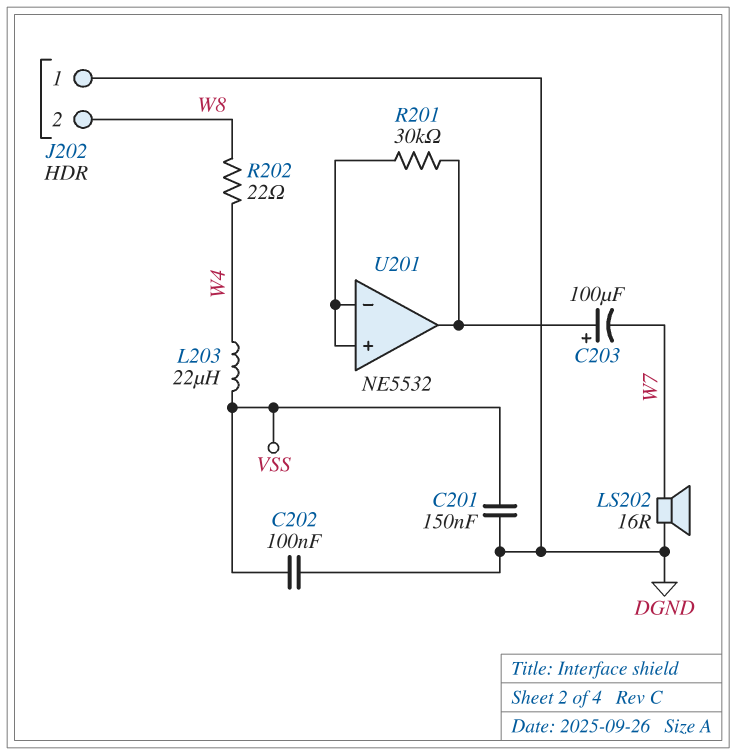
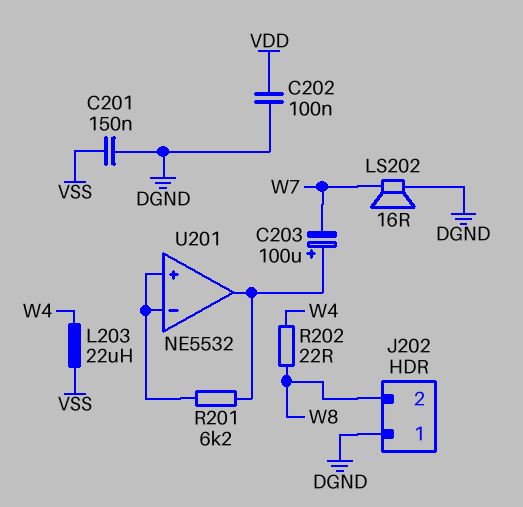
C202: 100nF (DGND, VSS) -> 100nF (DGND, VDD)
R201: 30k (U201/in+, U201/out) -> 6.2k (U201/in+, U201/out)

